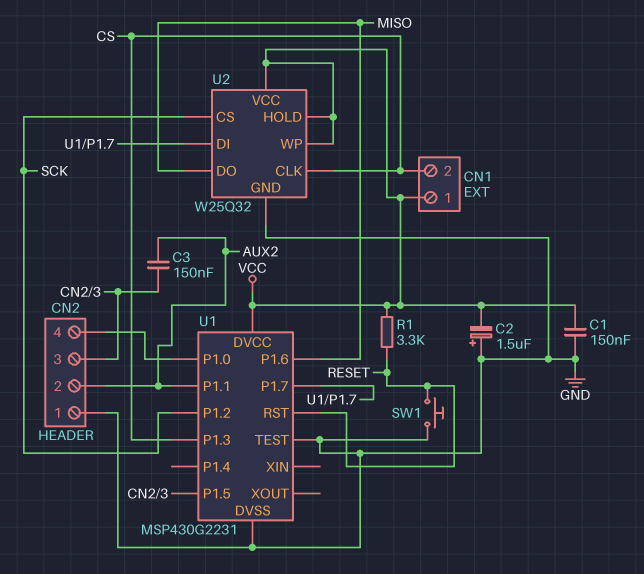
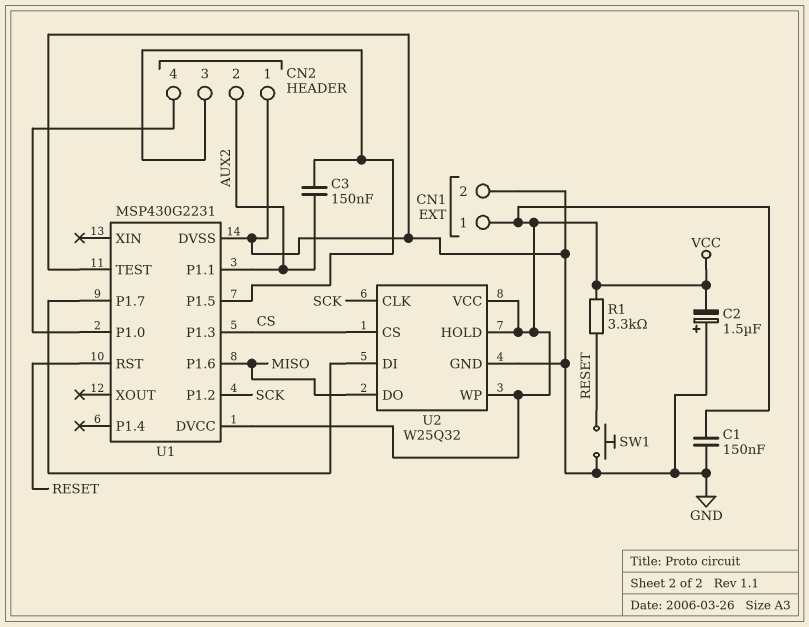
CN1 pin 2: CS -> GND
U2 pin CLK: CS -> SCK
U2 pin CS: SCK -> CS

